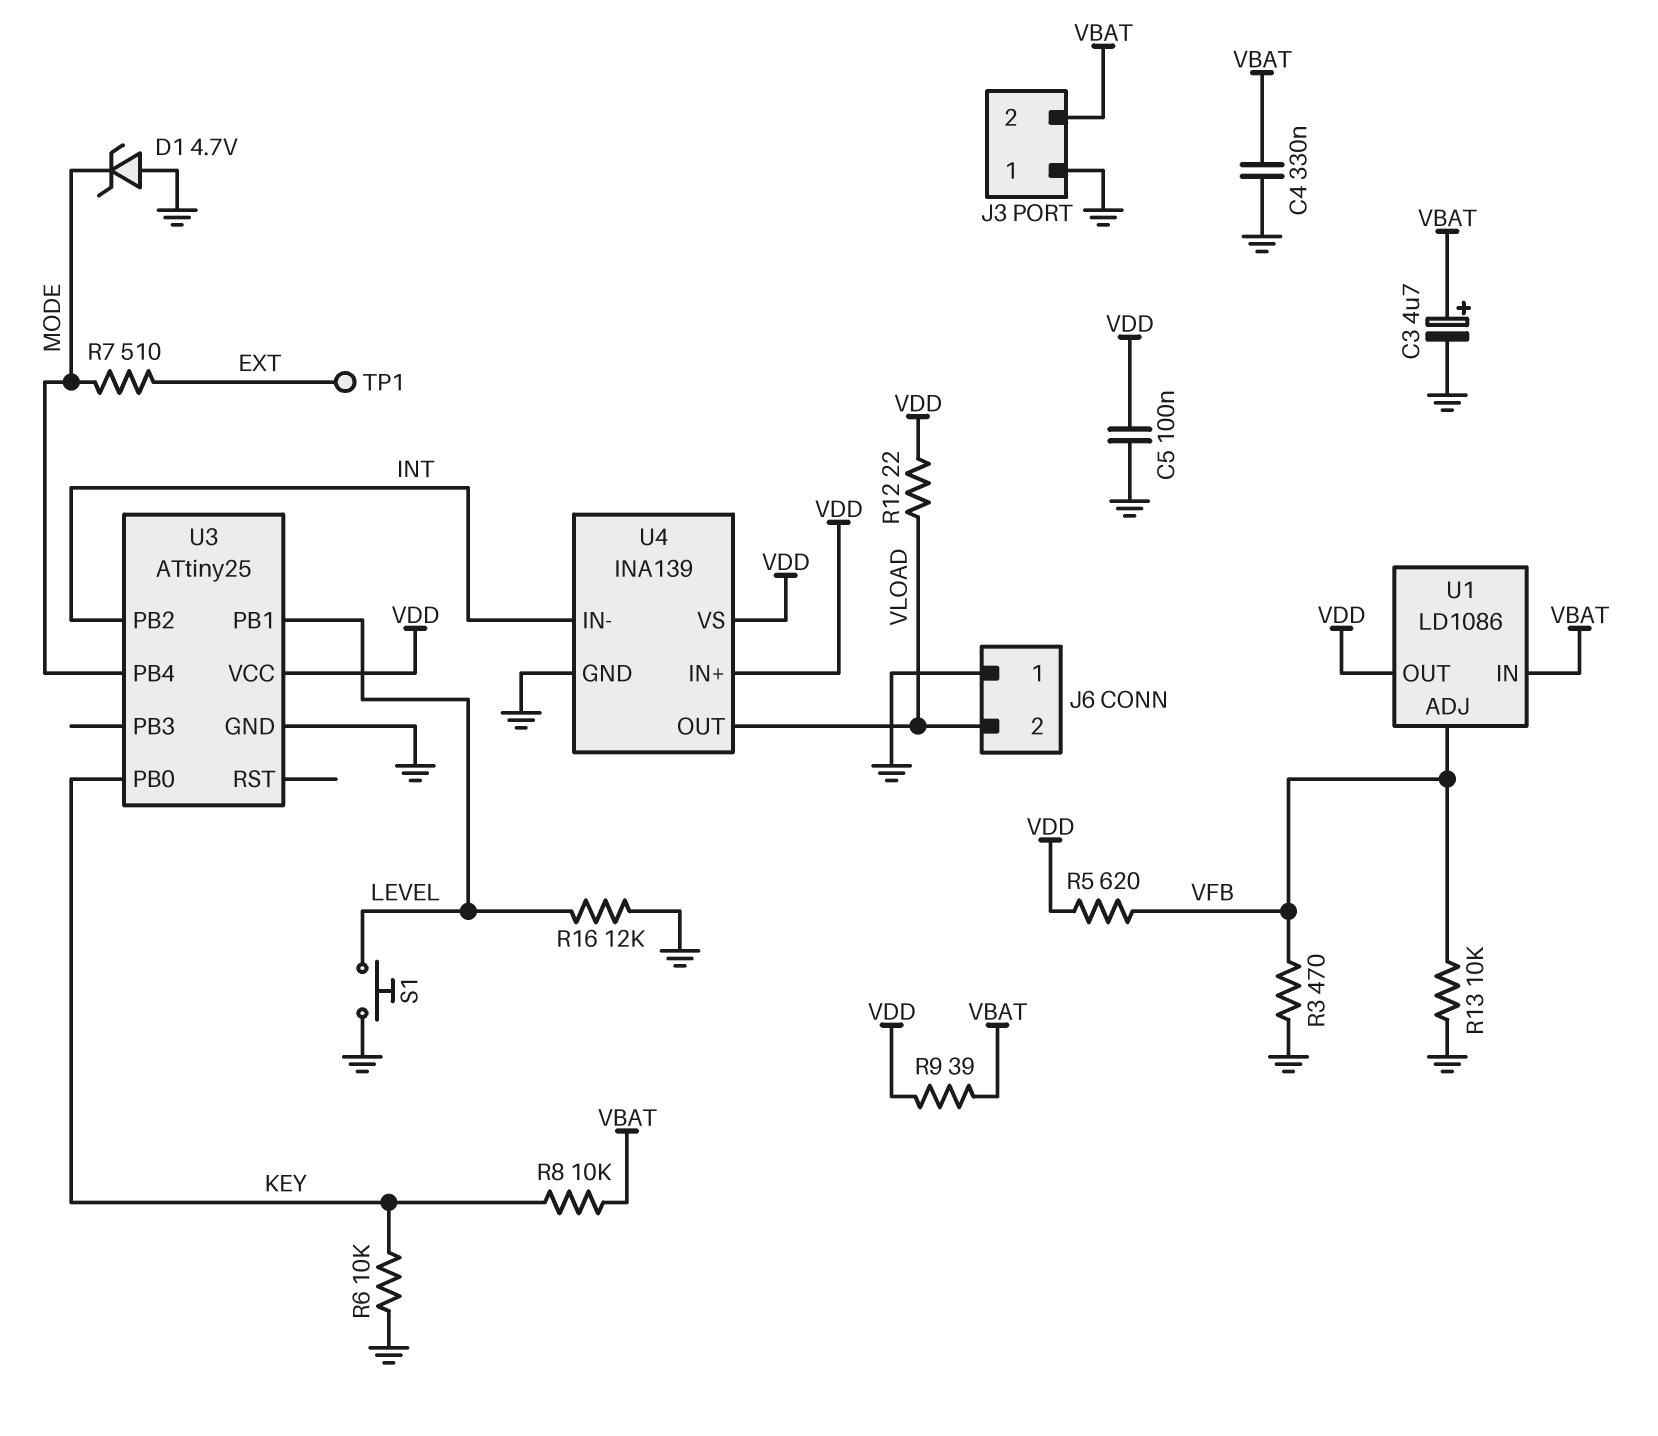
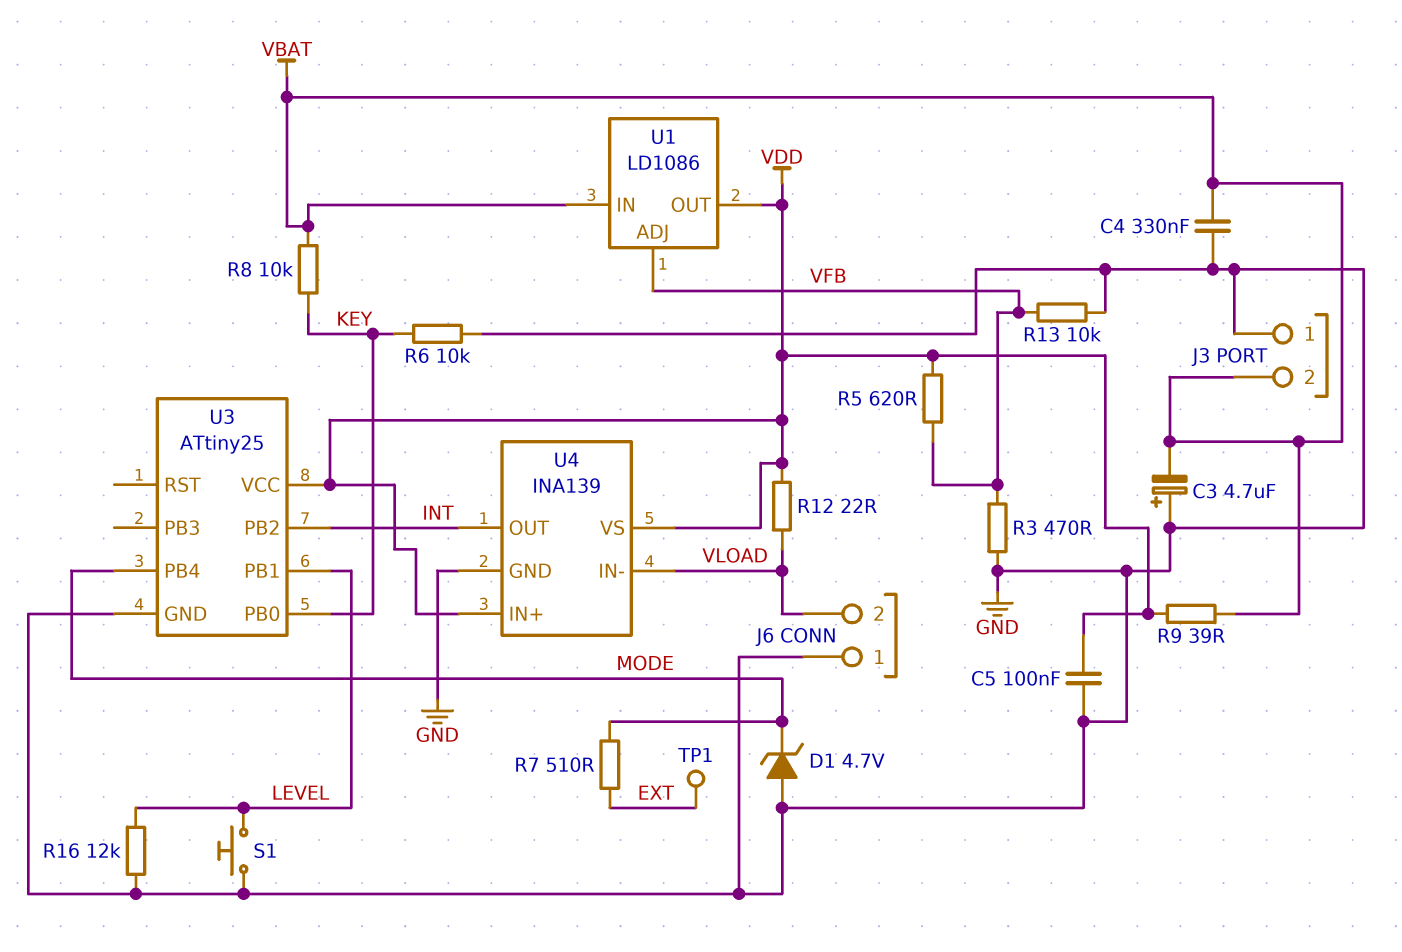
C3: 4.7uF (plus VBAT, minus GND) -> 4.7uF (plus GND, minus VBAT)
U4 pin IN-: INT -> VLOAD
U4 pin OUT: VLOAD -> INT

